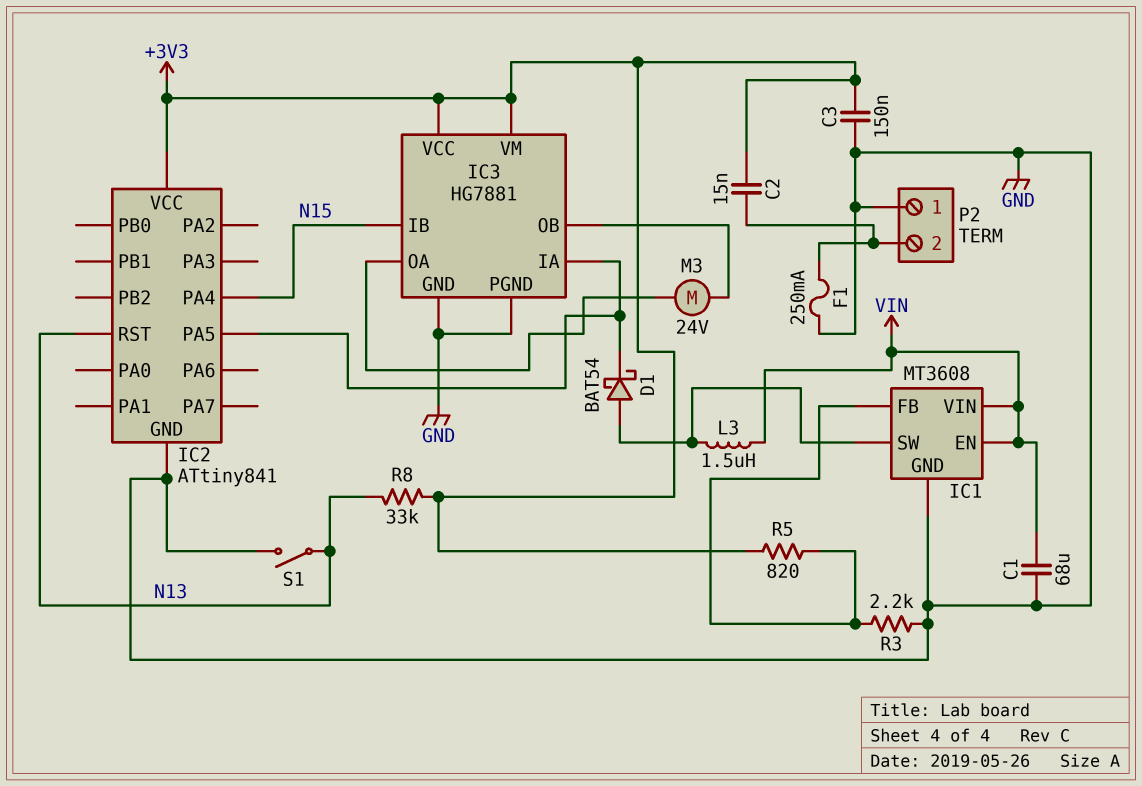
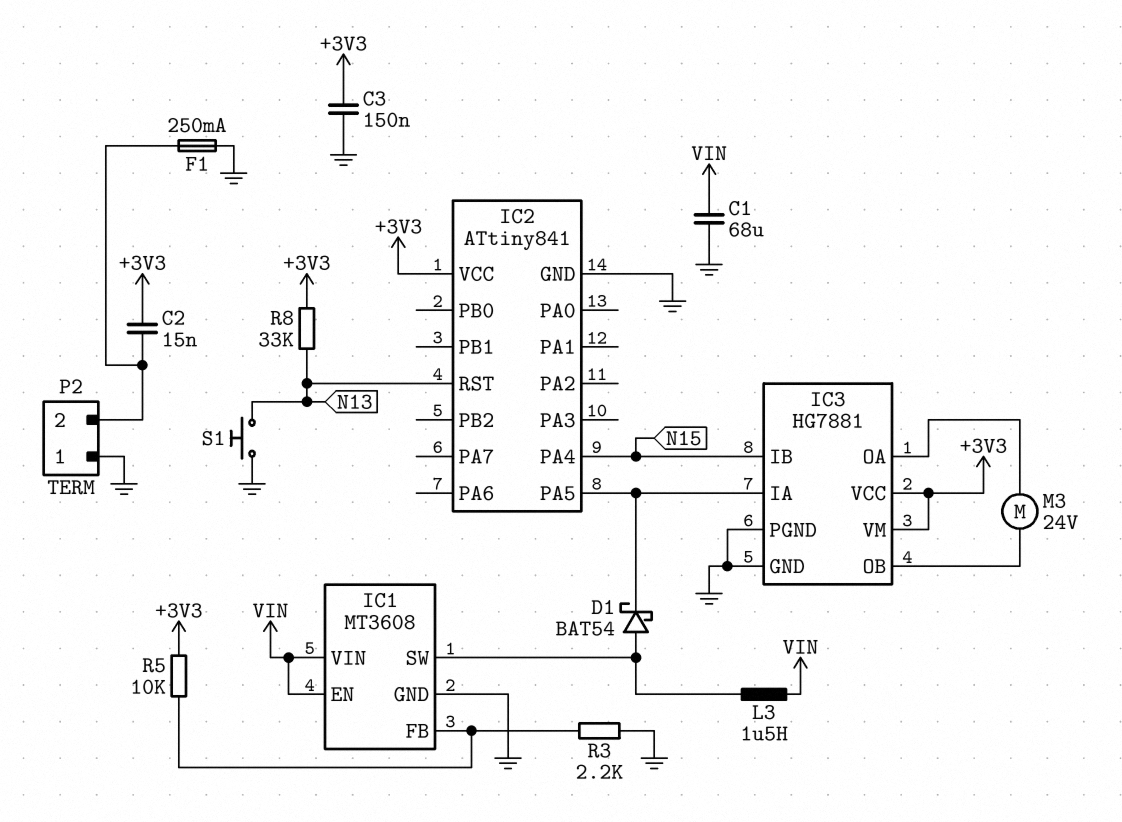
R5: 820 (+3V3, IC1/FB) -> 10k (+3V3, IC1/FB)
S1: switch (GND, N13) -> button (GND, N13)

